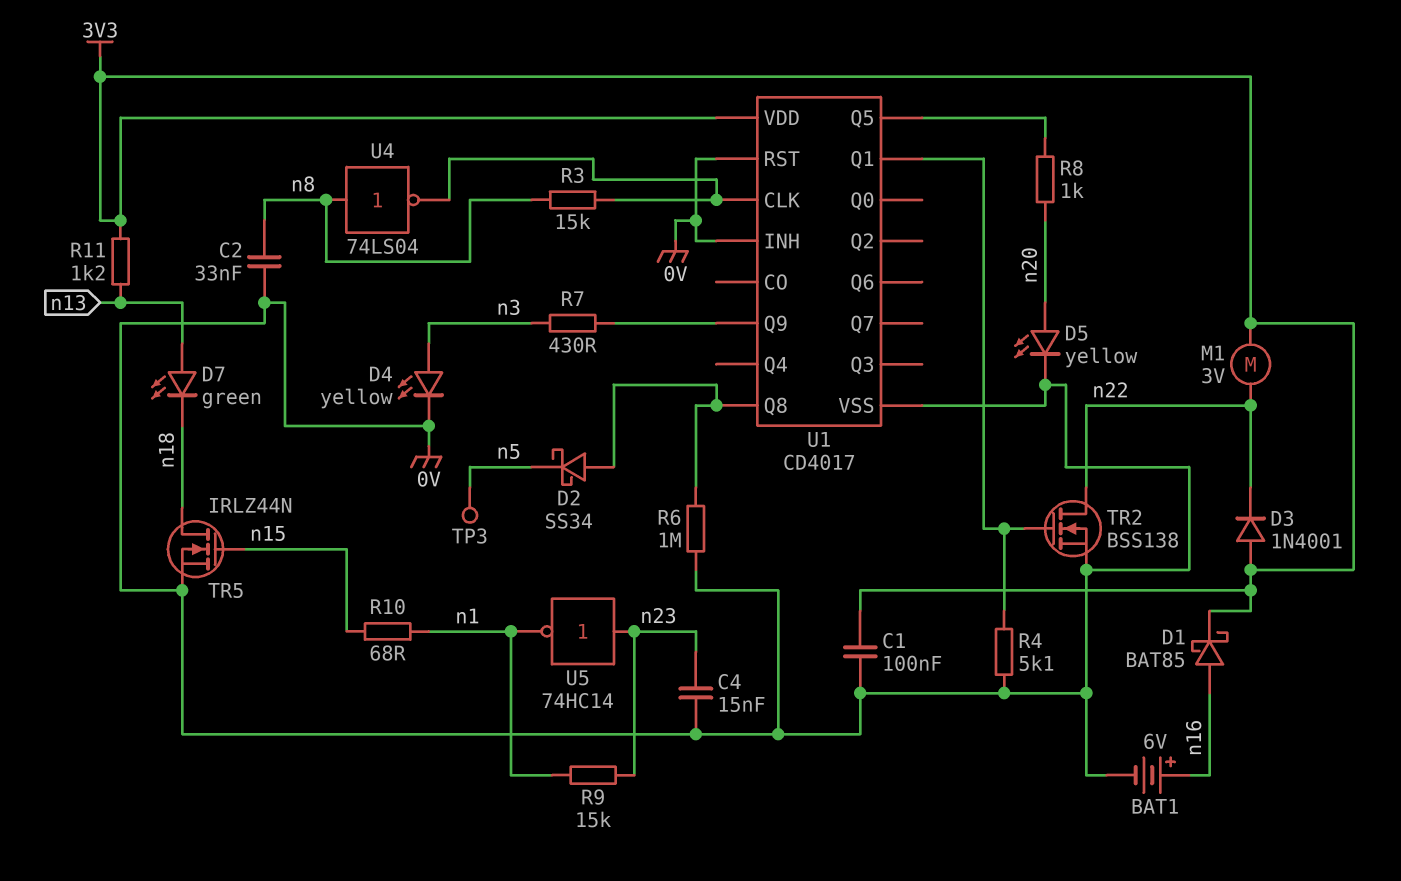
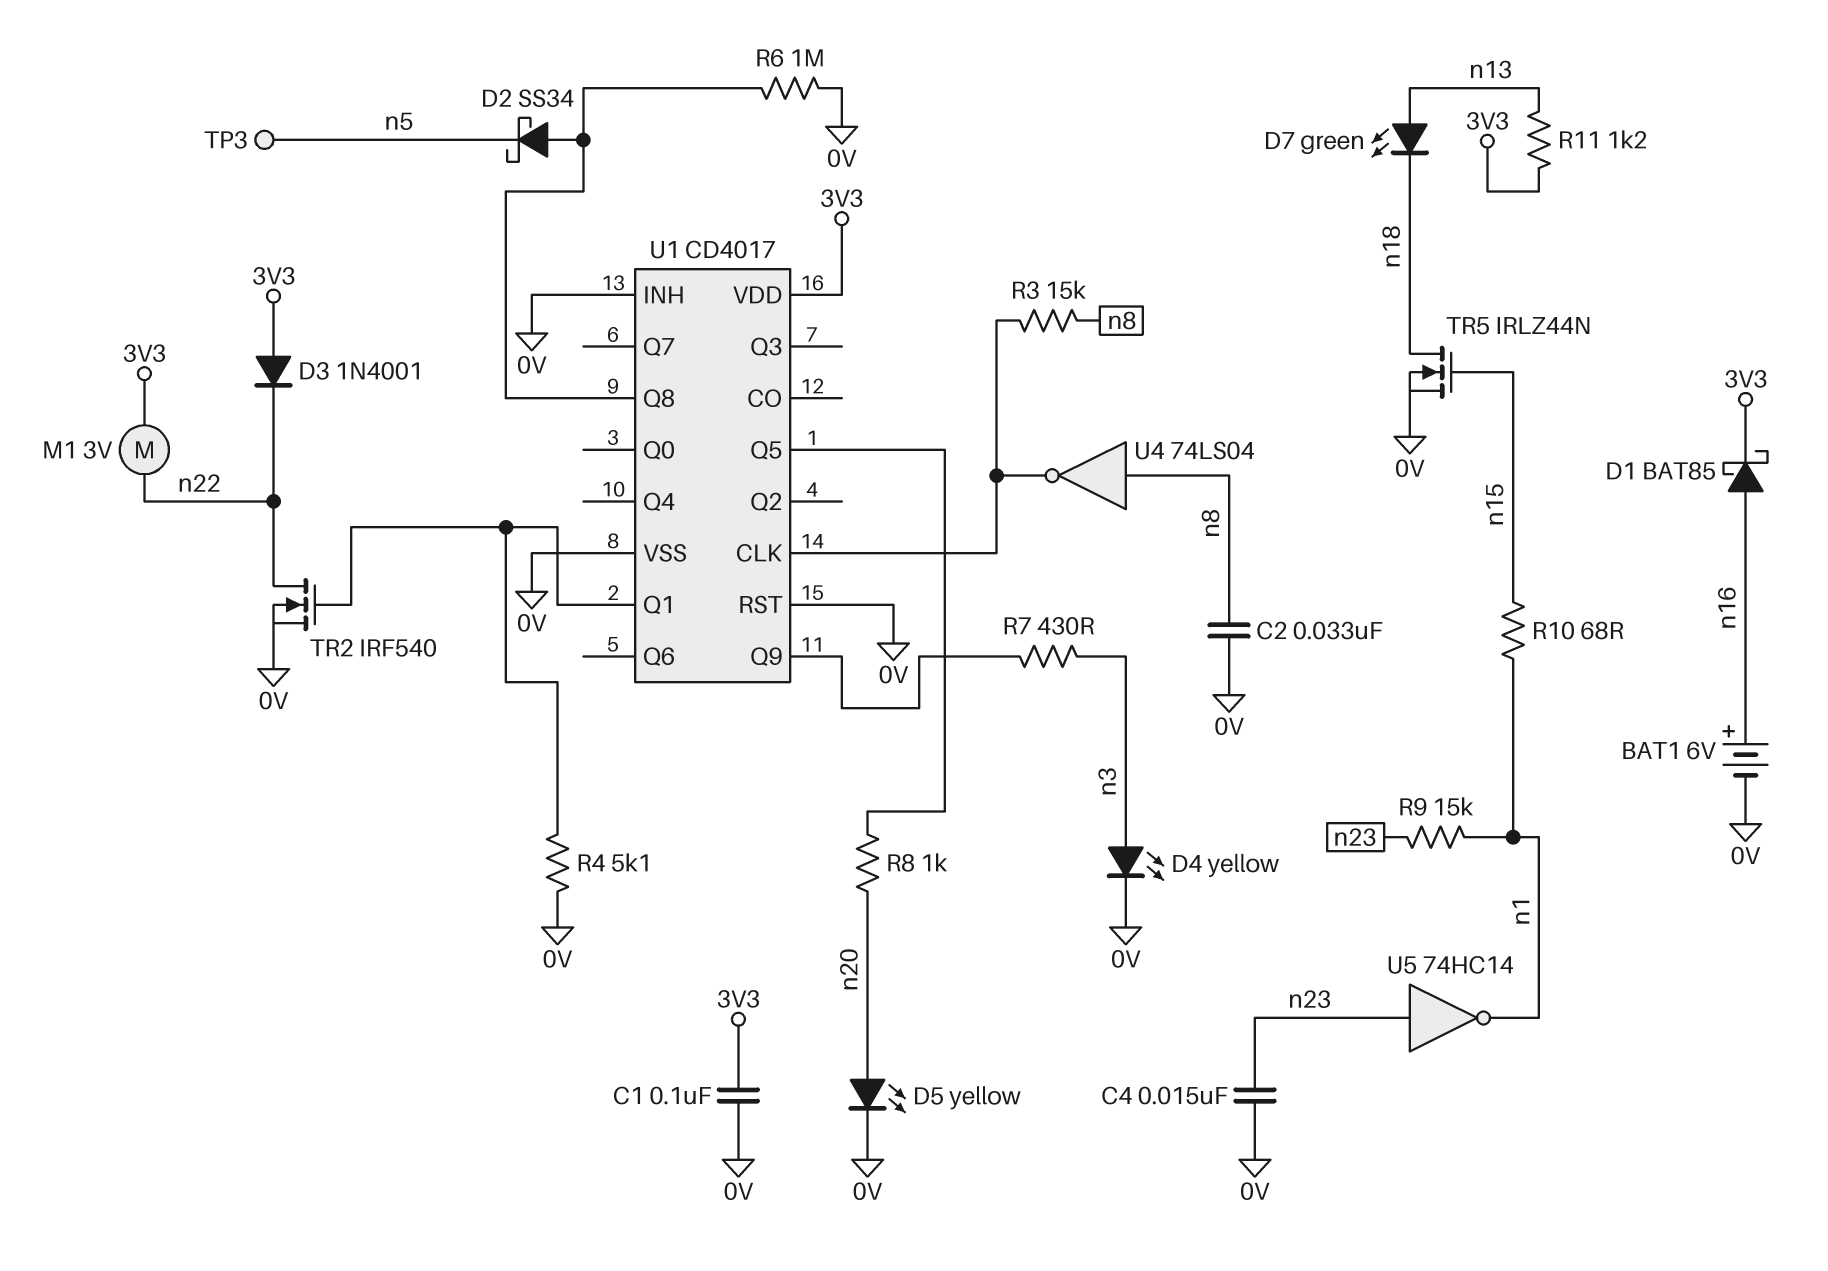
TR2: NMOS BSS138 (G U1/Q1, D n22, S 0V) -> NMOS IRF540 (G U1/Q1, D n22, S 0V)

